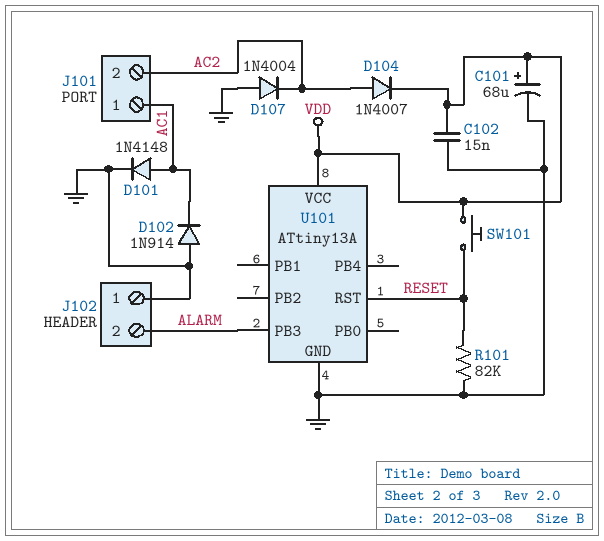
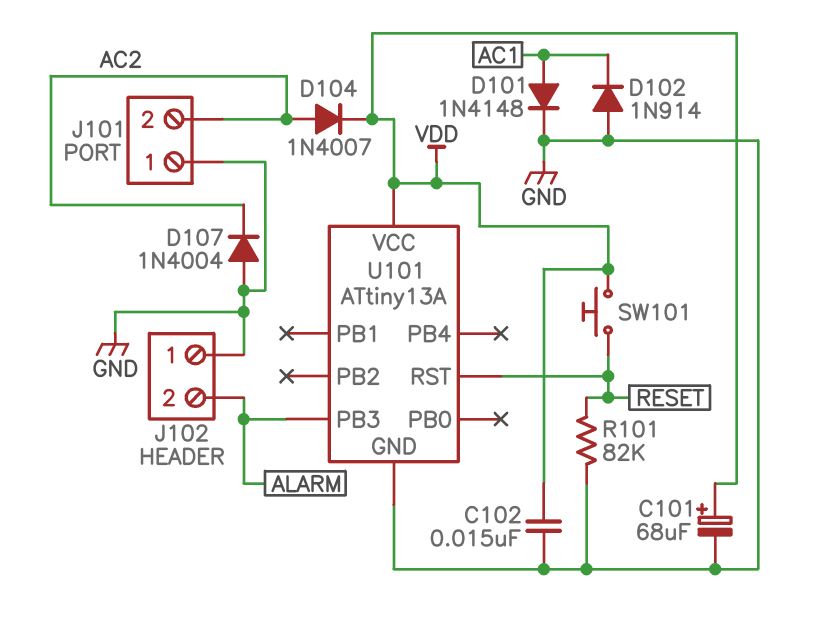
J101 pin 1: AC1 -> GND

